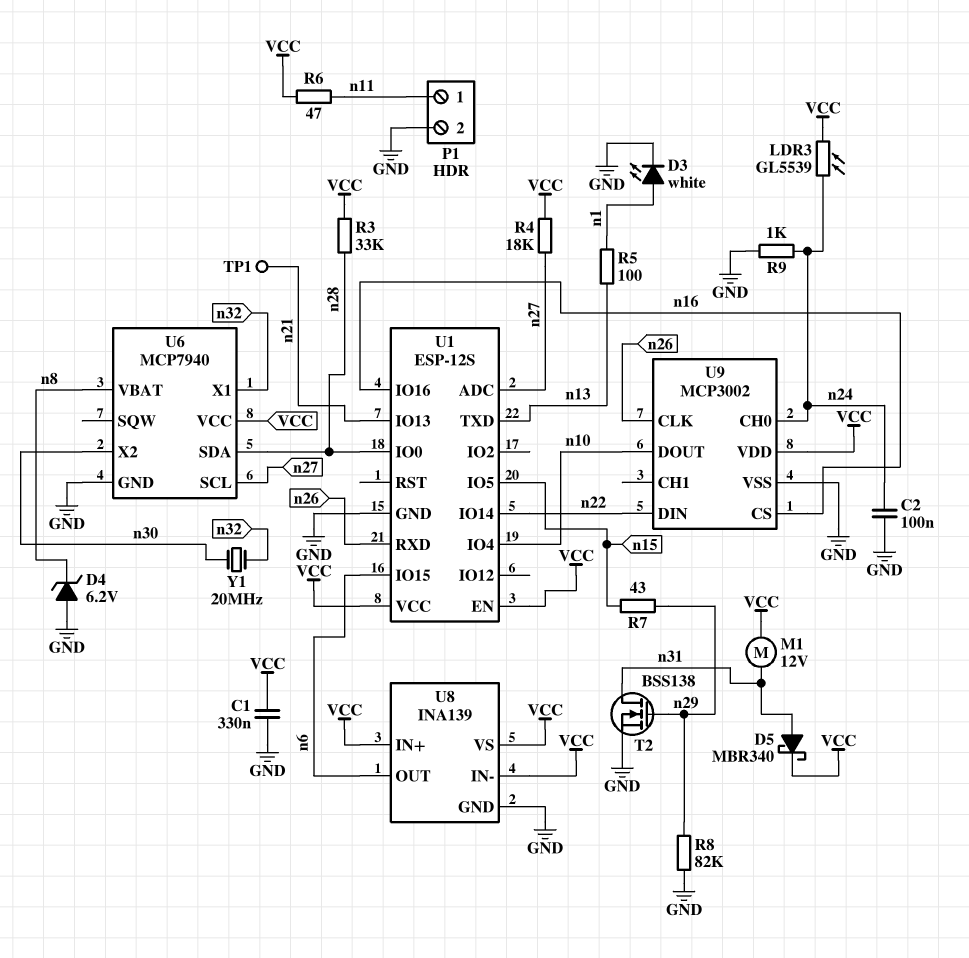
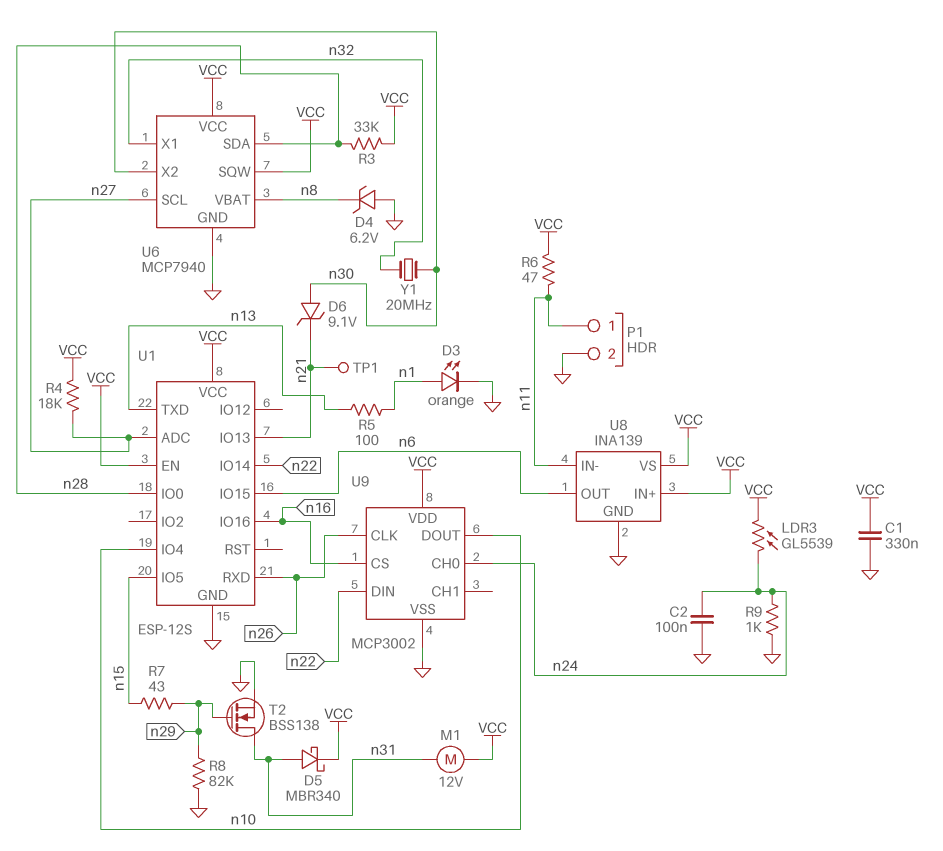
D3: LED white (A n1, K GND) -> LED orange (A n1, K GND)
D6: none -> zener 9.1V (A n30, K n21)
U6 pin SQW: none -> VCC
U8 pin IN-: VCC -> n11

